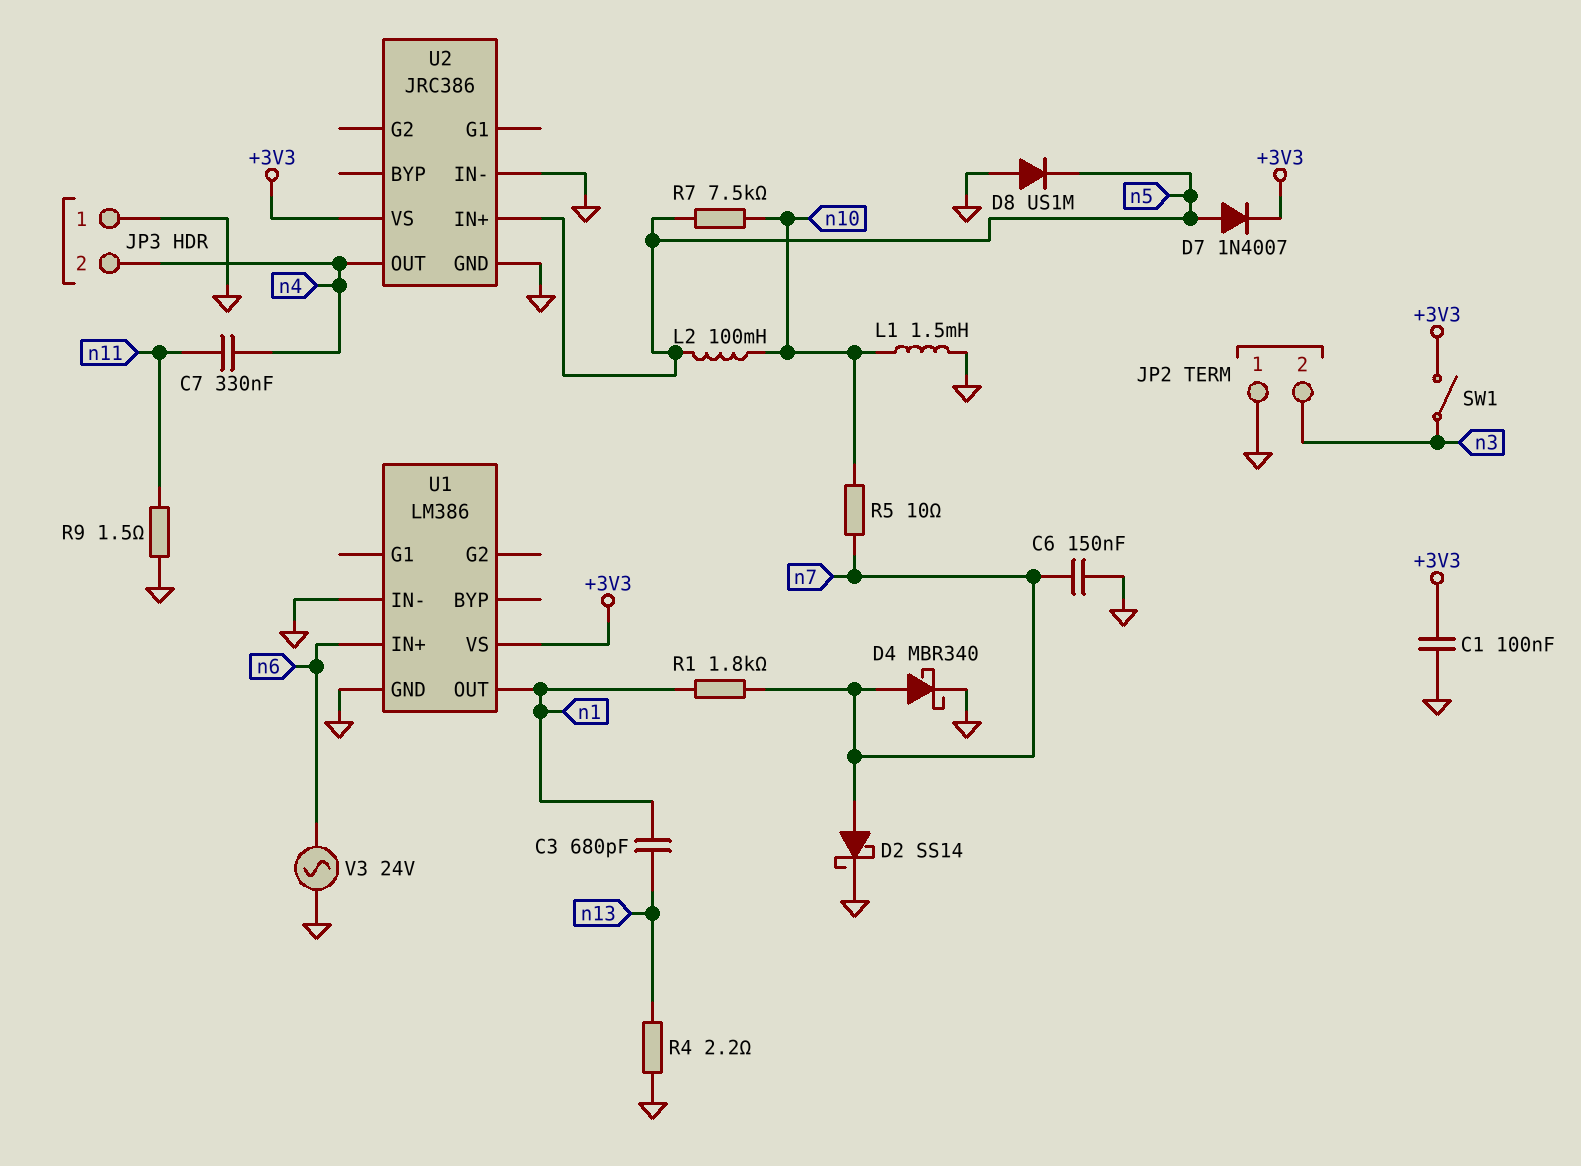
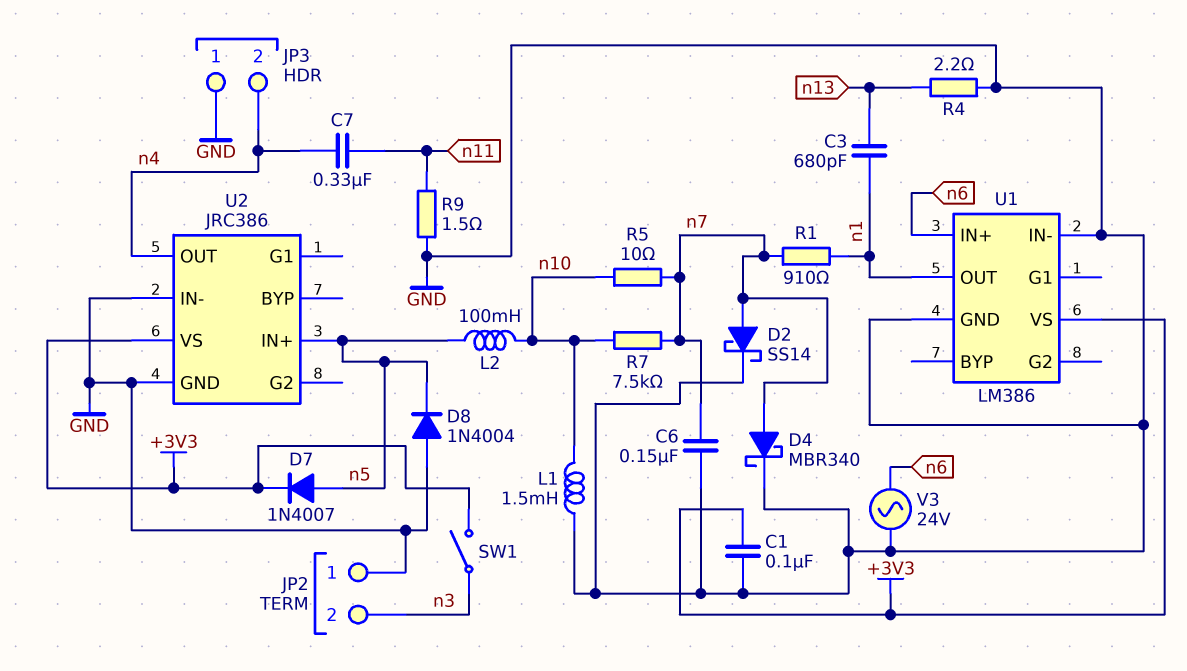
D8: diode US1M (A GND, K n5) -> diode 1N4004 (A GND, K n5)
R1: 1.8k (n1, n7) -> 910 (n1, n7)
R7: 7.5k (n5, n10) -> 7.5k (n7, n10)

